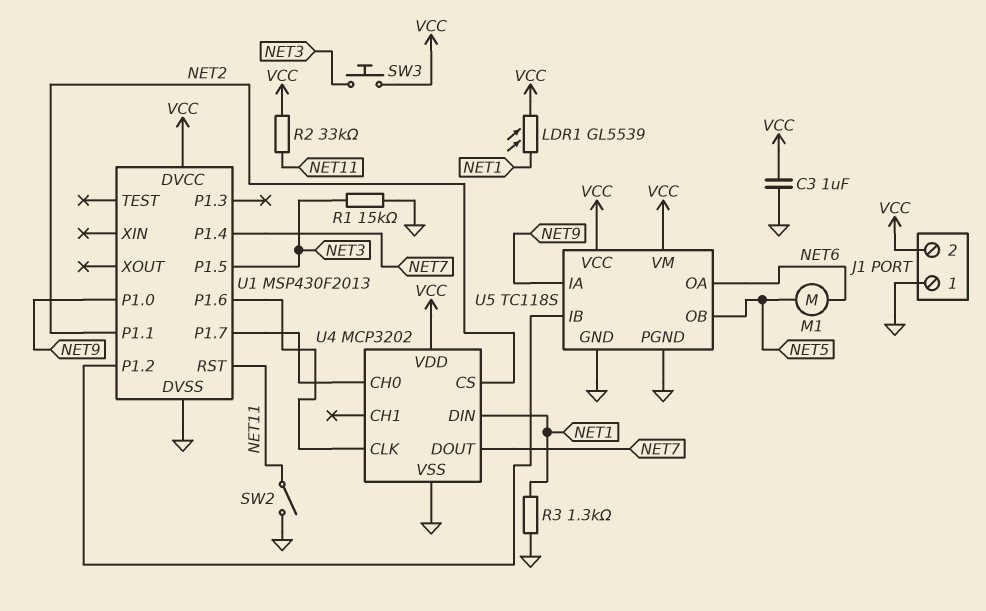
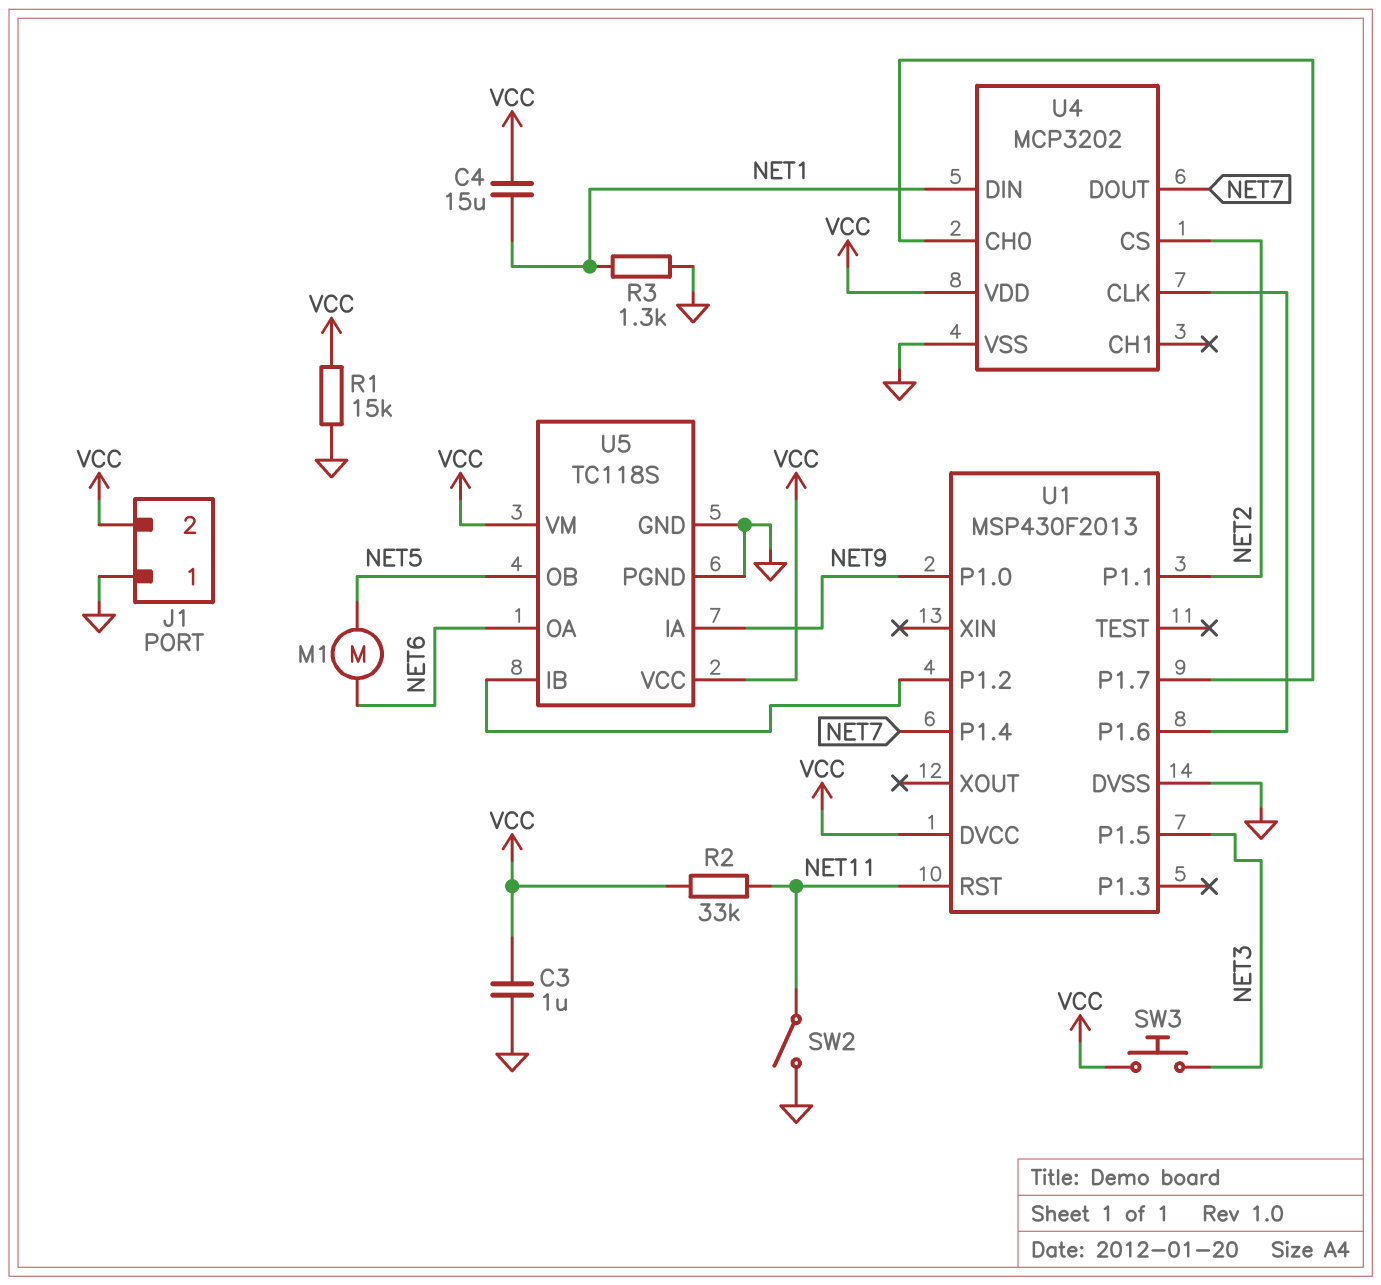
C4: none -> 15uF (NET1, VCC)
LDR1: GL5539 (NET1, VCC) -> none
R1: 15k (GND, NET3) -> 15k (GND, VCC)

